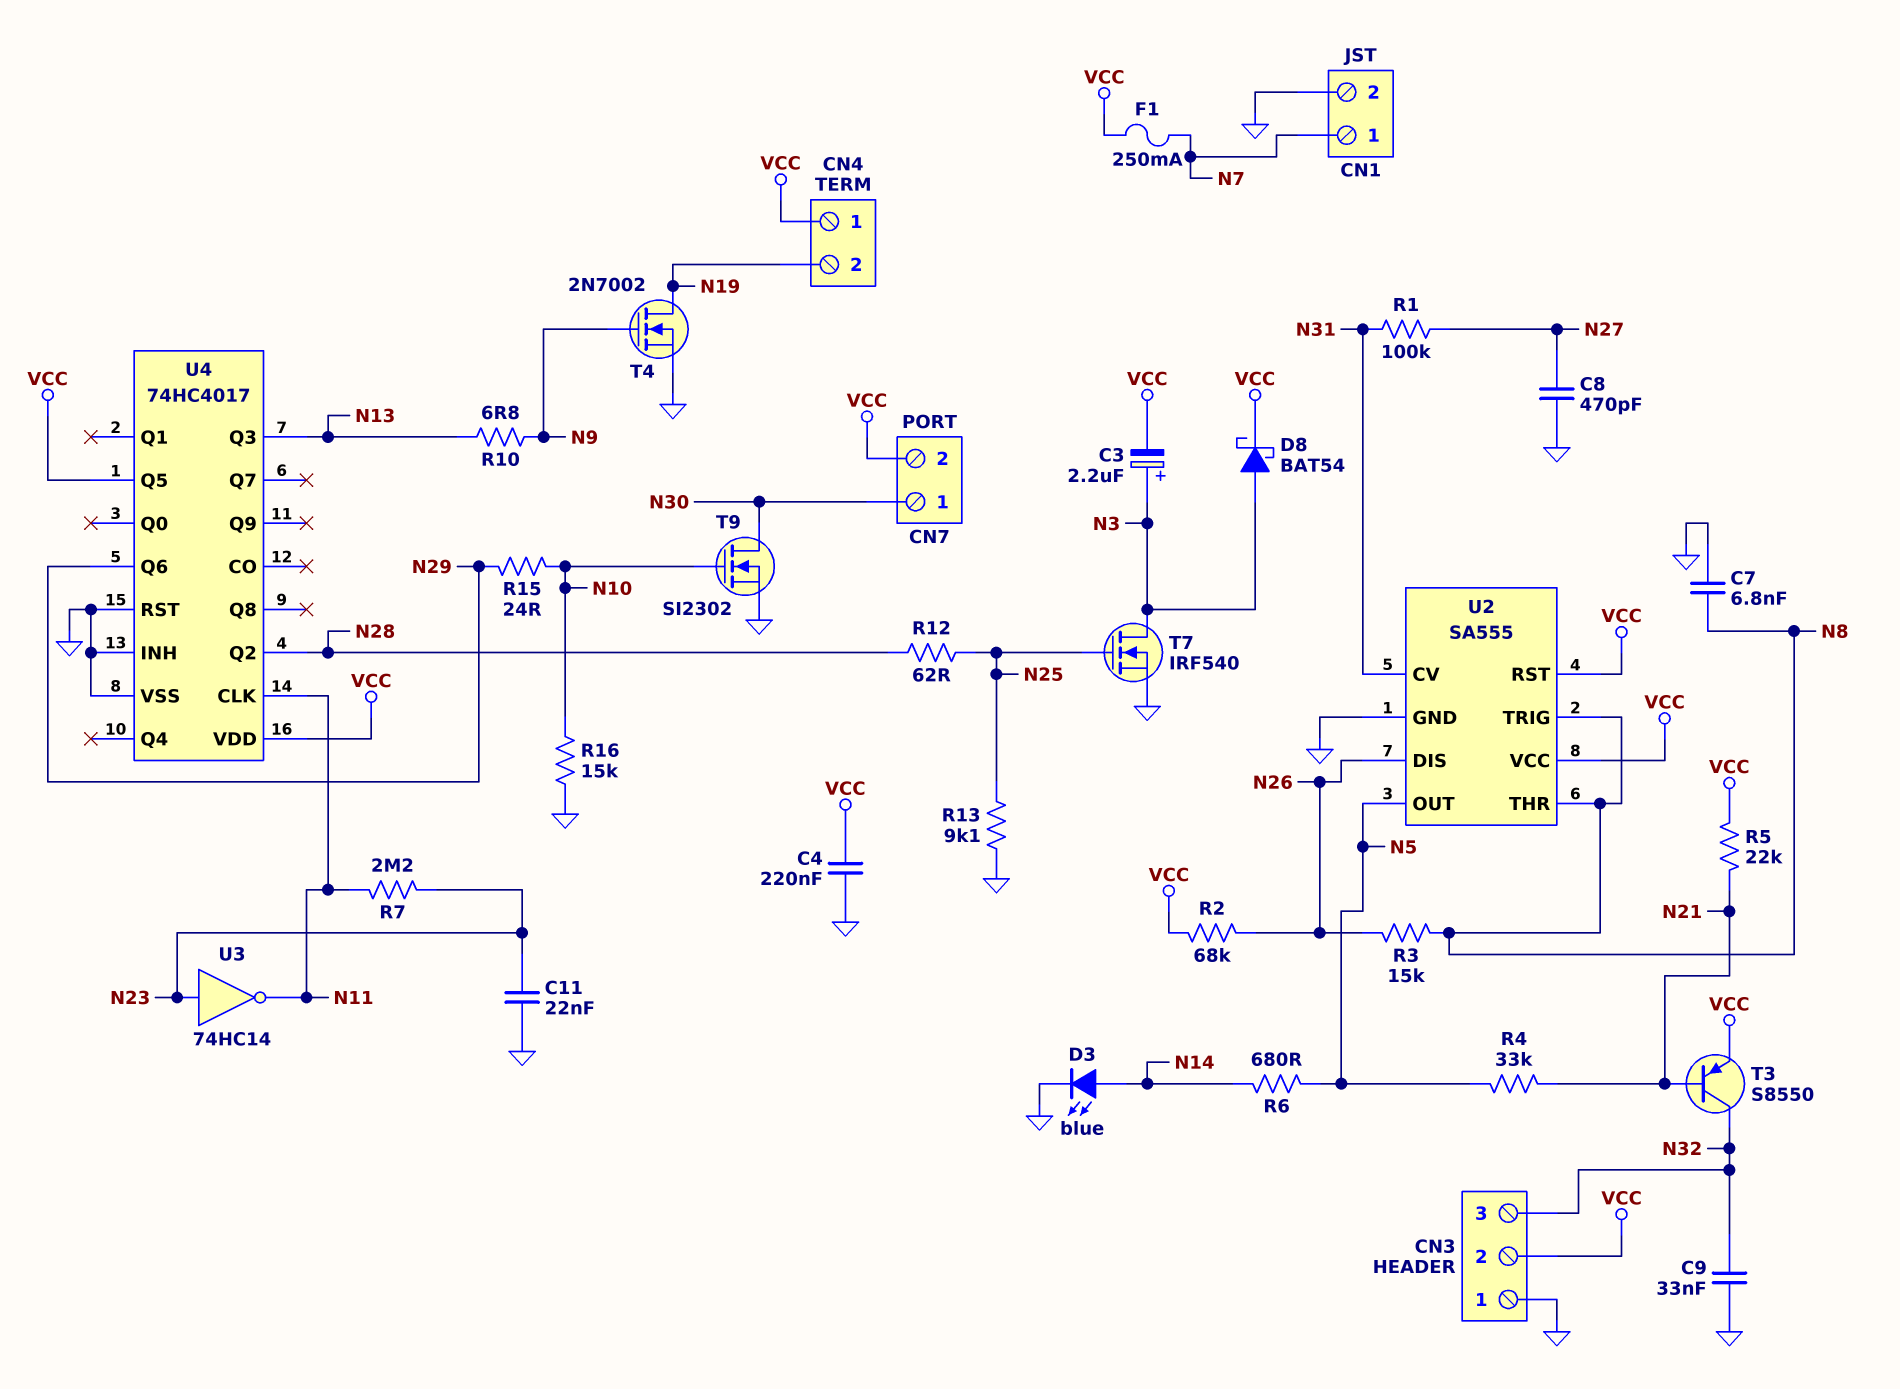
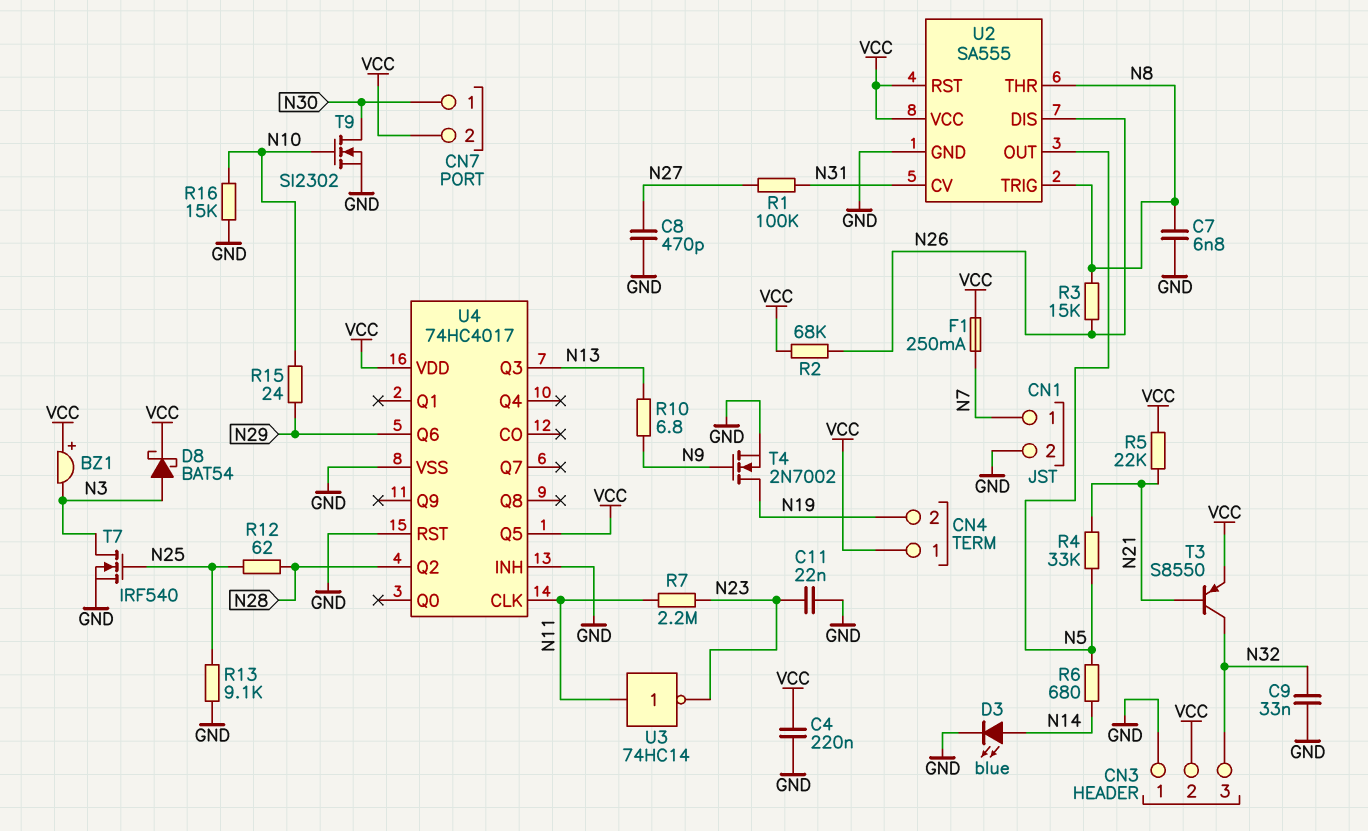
BZ1: none -> buzzer (plus VCC, minus N3)
C3: 2.2uF (plus N3, minus VCC) -> none
U3: NOT 74HC14 (in N23, out N11) -> NOT 74HC14 (in N11, out N23)

